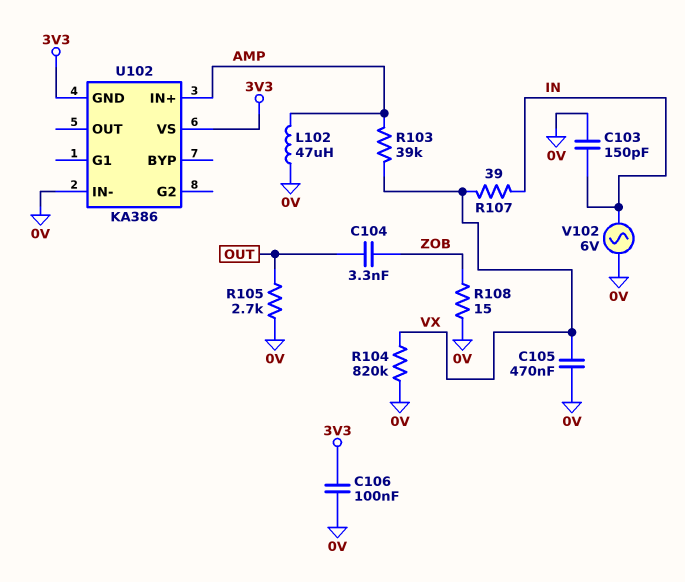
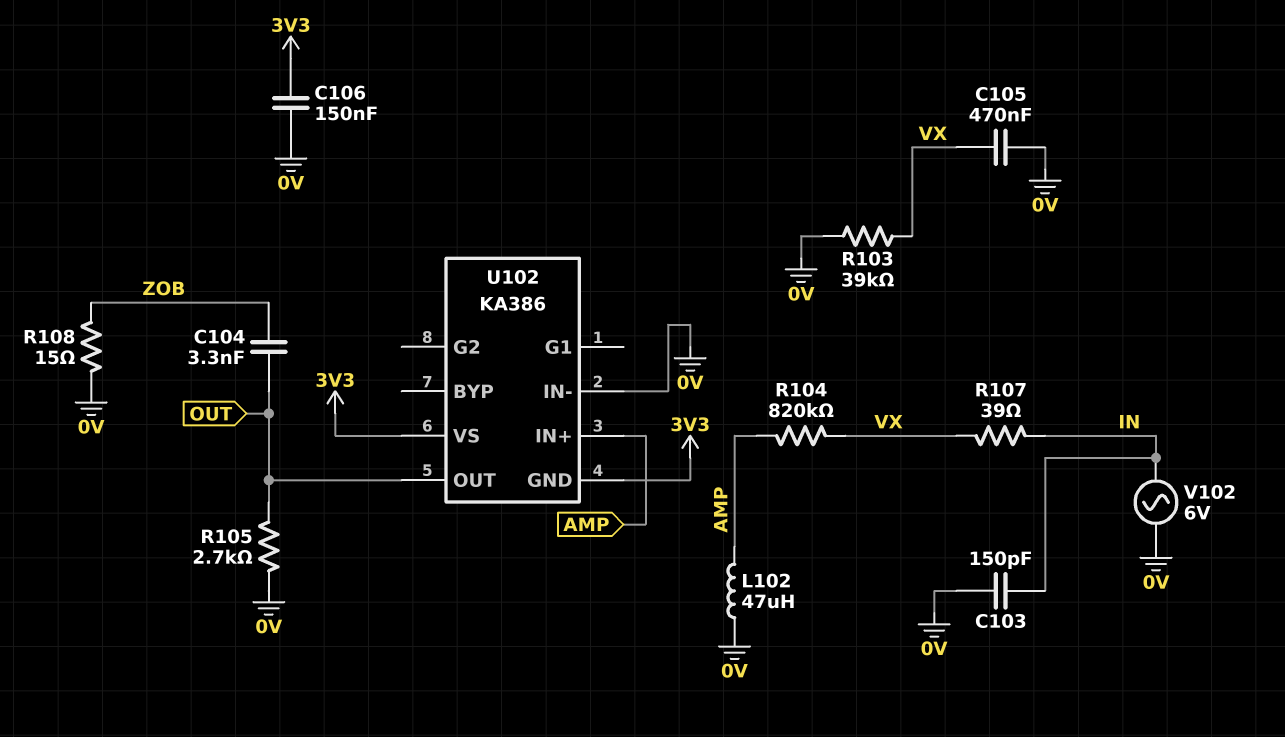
C106: 100nF (0V, 3V3) -> 150nF (0V, 3V3)
R103: 39k (AMP, VX) -> 39k (0V, VX)
R104: 820k (0V, VX) -> 820k (AMP, VX)
U102 pin OUT: none -> OUT

